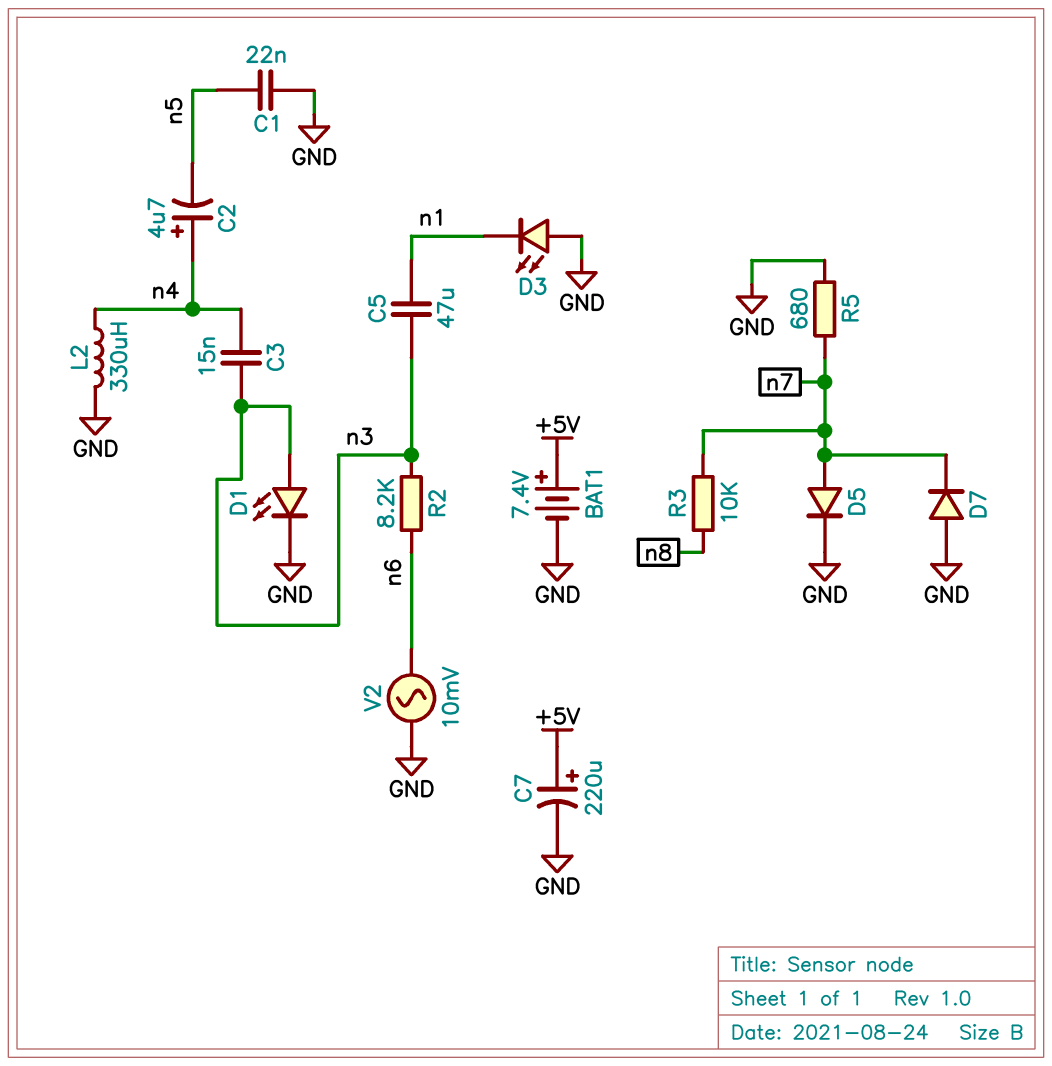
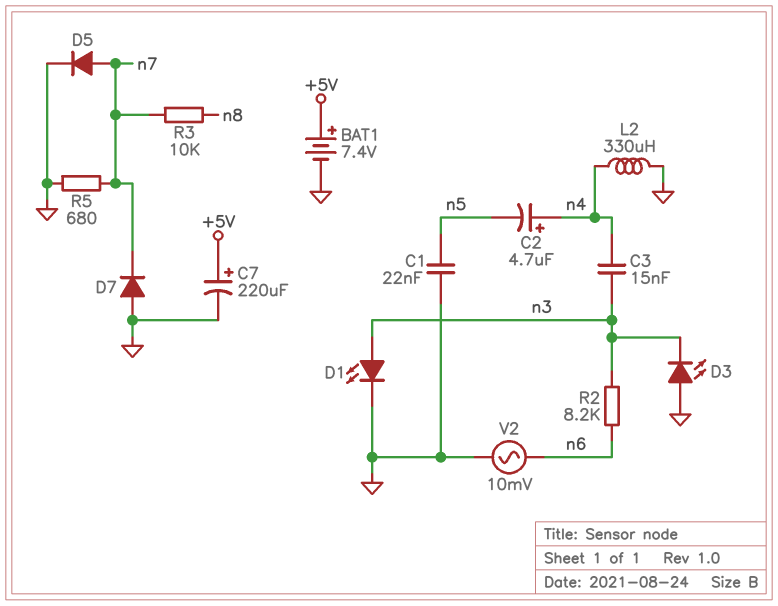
C5: 47uF (n1, n3) -> none
D3: LED (A GND, K n1) -> LED (A GND, K n3)

